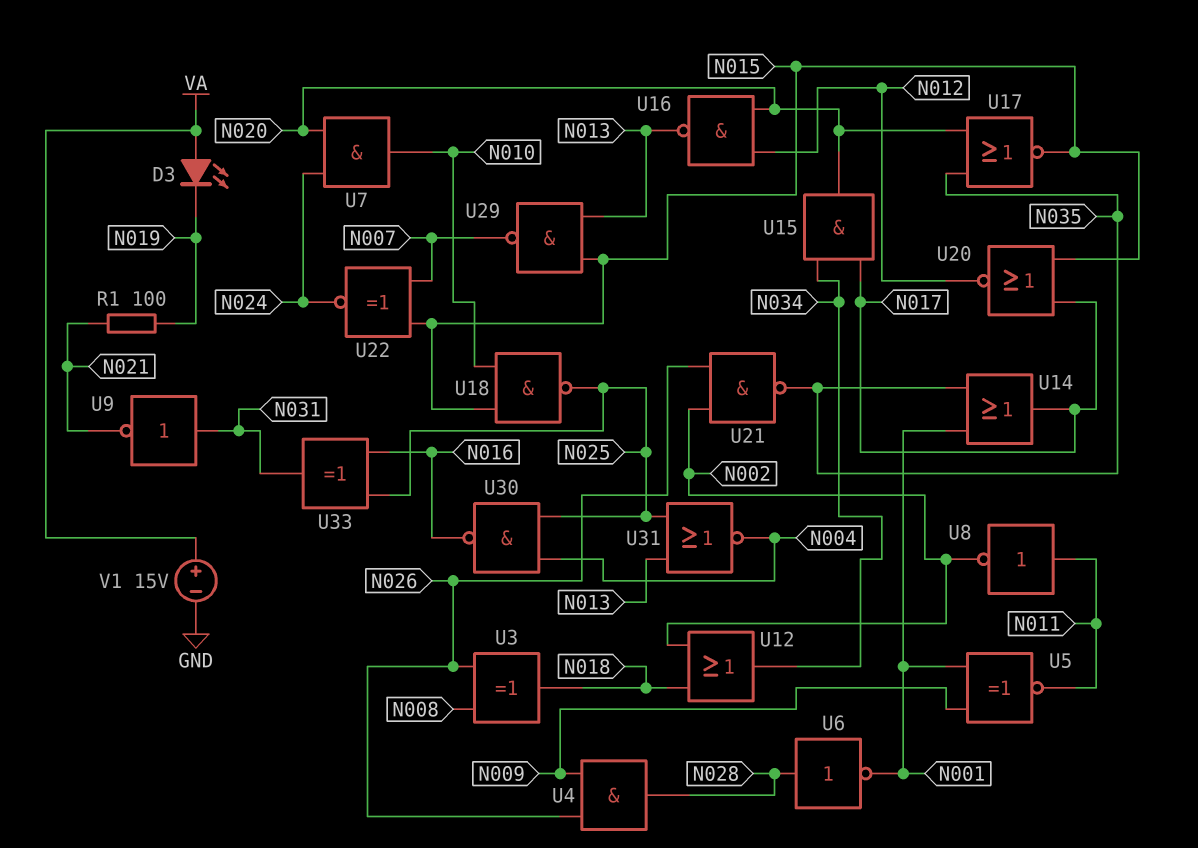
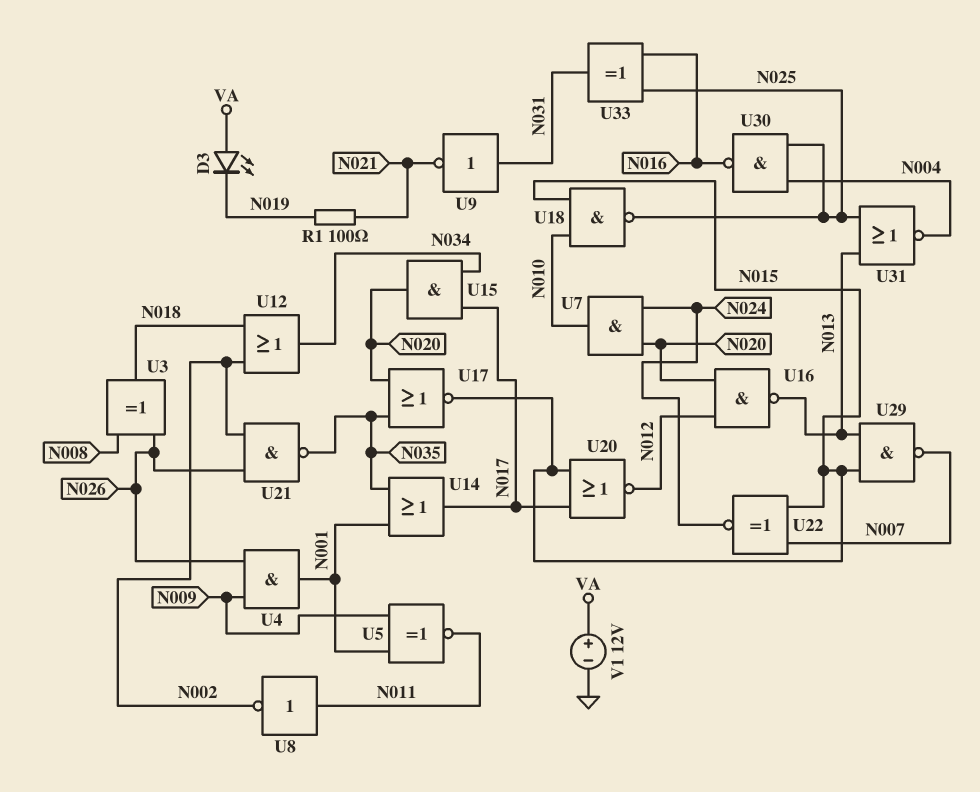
U4: AND (in N009, in N026, out N028) -> AND (in N009, in N026, out N001)
U6: NOT (in N028, out N001) -> none
V1: 15V (plus VA, minus GND) -> 12V (plus VA, minus GND)

